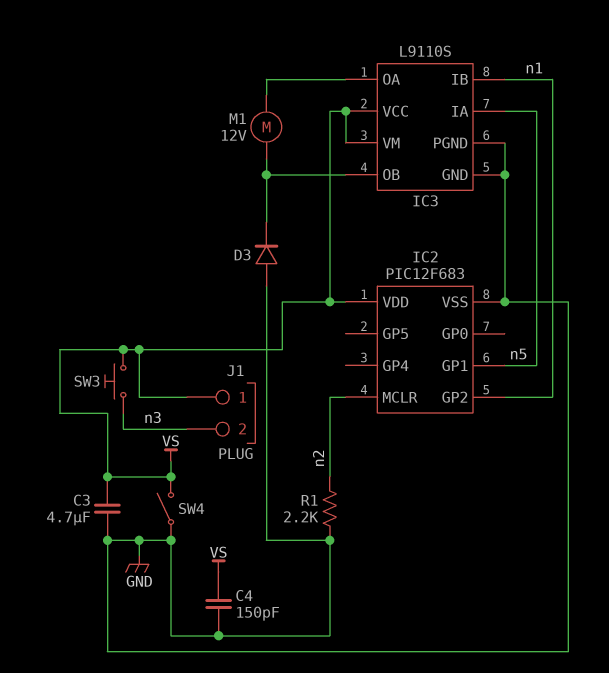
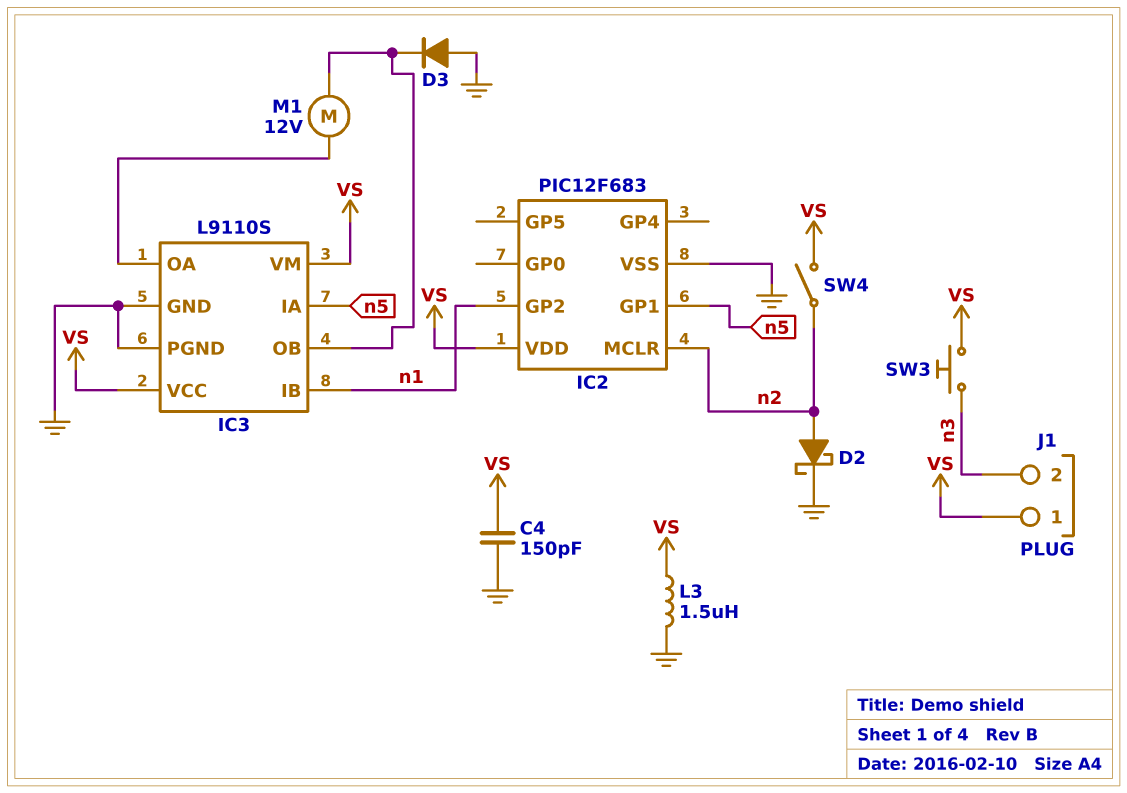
C3: 4.7uF (GND, VS) -> none
D2: none -> schottky (A n2, K GND)
L3: none -> 1.5uH (GND, VS)
R1: 2.2k (GND, n2) -> none
SW4: switch (GND, VS) -> switch (VS, n2)

